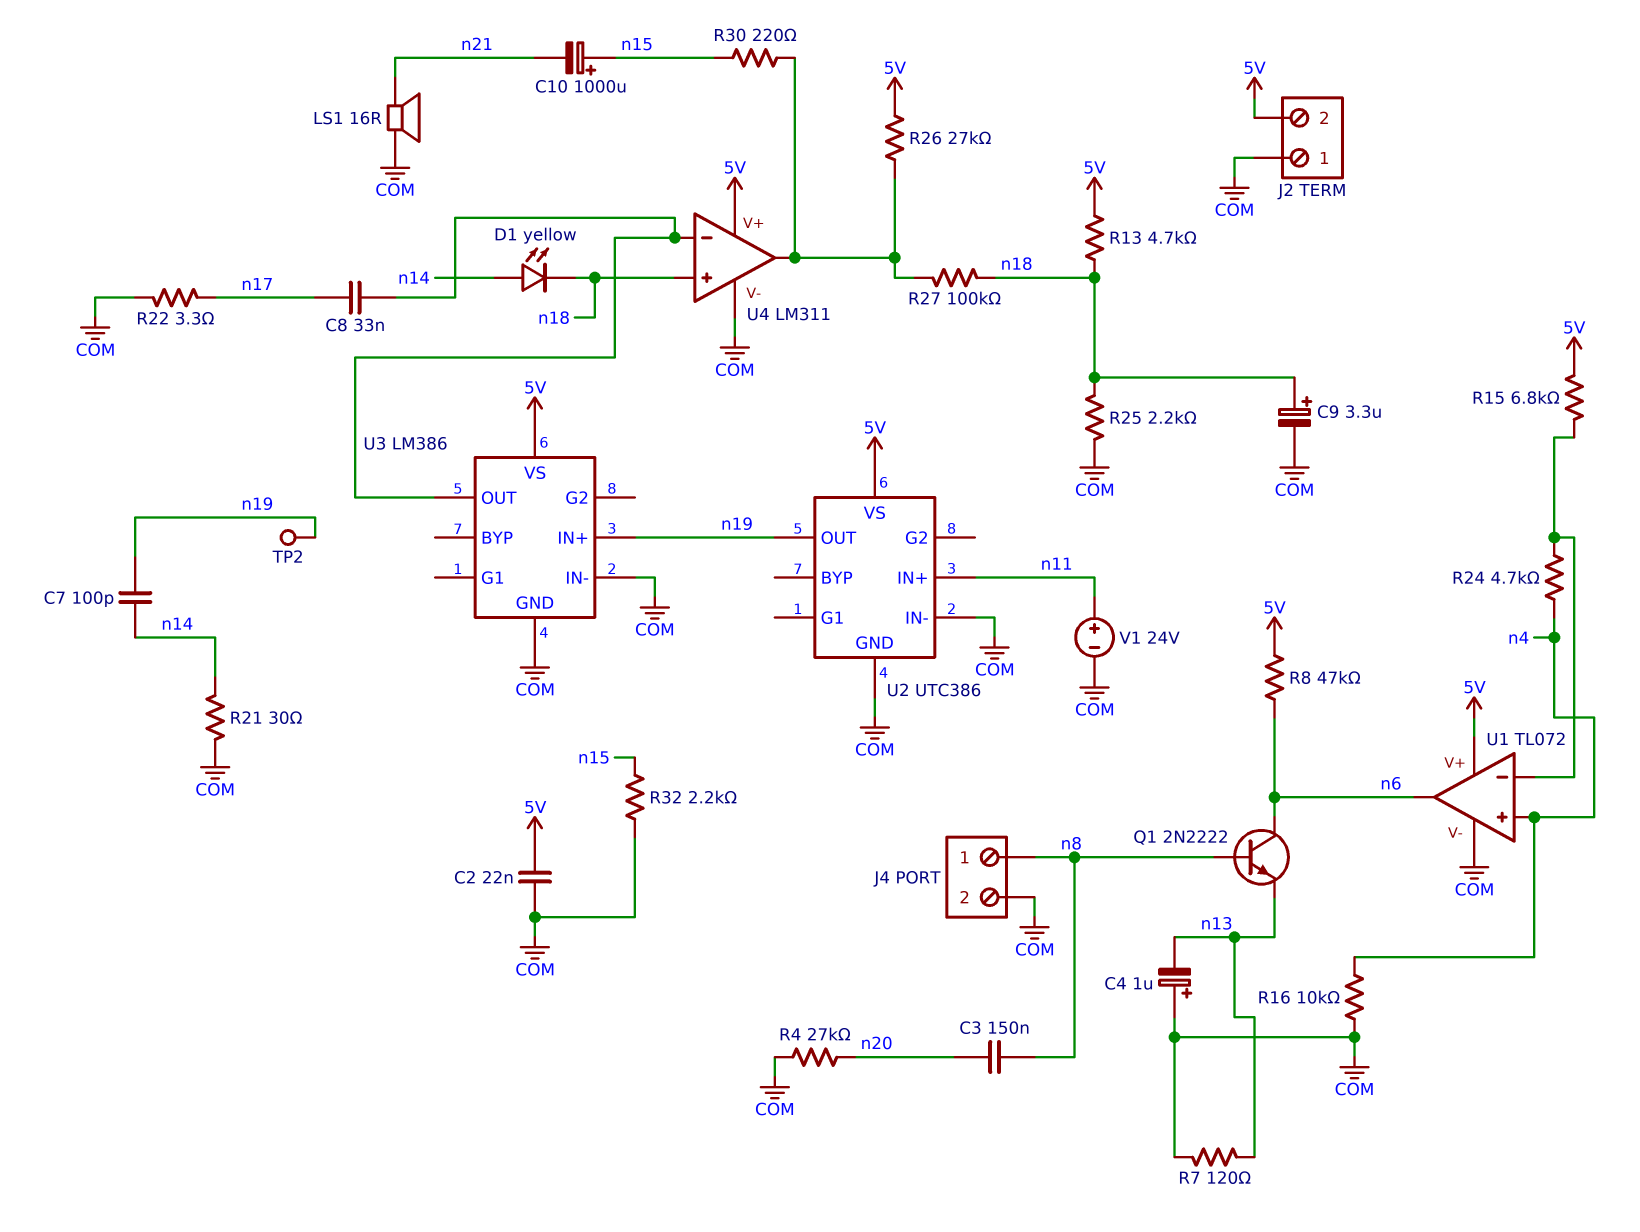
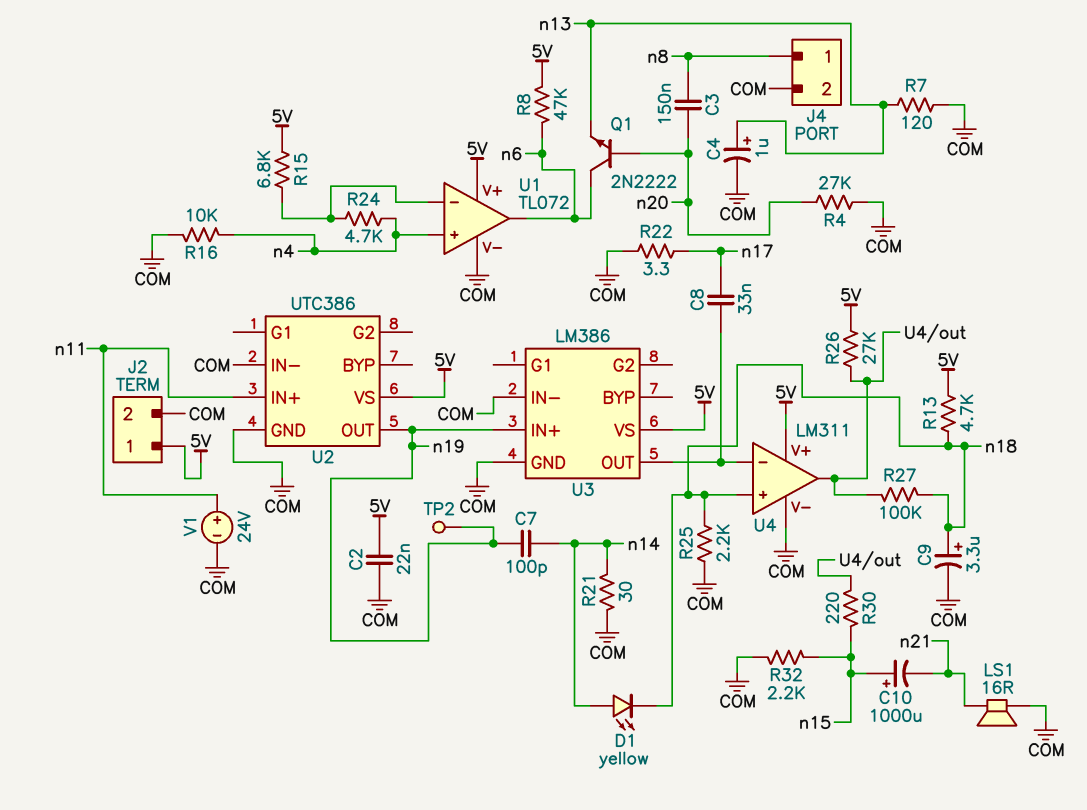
C4: 1uF (plus COM, minus n13) -> 1uF (plus n13, minus COM)
J2 pin 1: COM -> 5V
J2 pin 2: 5V -> COM
Q1: NPN 2N2222 (B n8, C n6, E n13) -> NPN 2N2222 (B n20, C n6, E n13)

